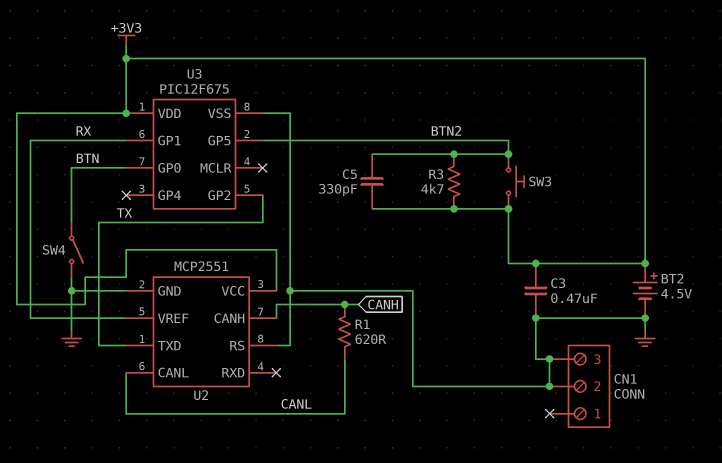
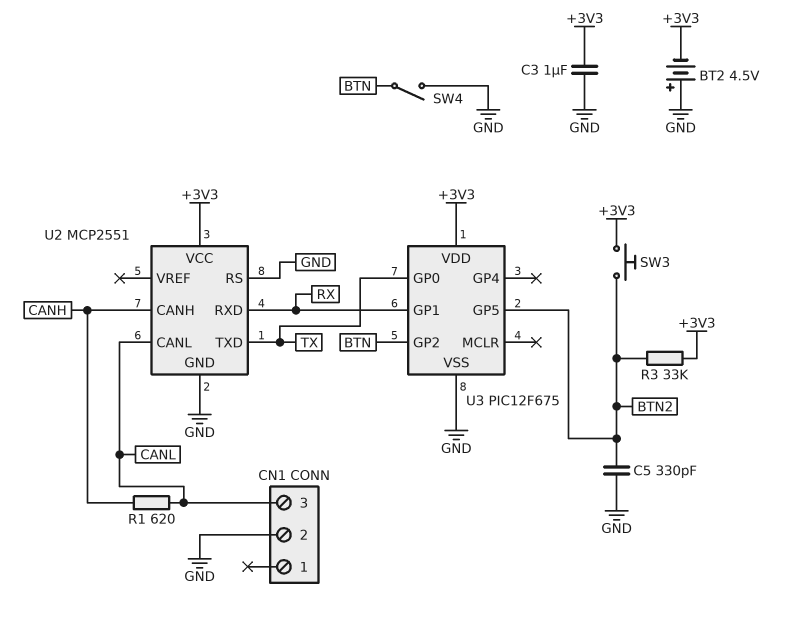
BT2: 4.5V (plus +3V3, minus GND) -> 4.5V (plus GND, minus +3V3)
C3: 470nF (+3V3, GND) -> 1uF (+3V3, GND)
C5: 330pF (+3V3, BTN2) -> 330pF (BTN2, GND)
CN1 pin 3: GND -> CANL
R3: 4.7k (+3V3, BTN2) -> 33k (+3V3, BTN2)
U2 pin RXD: none -> RX
U2 pin VREF: RX -> none
U3 pin GP0: BTN -> TX
U3 pin GP2: TX -> BTN

